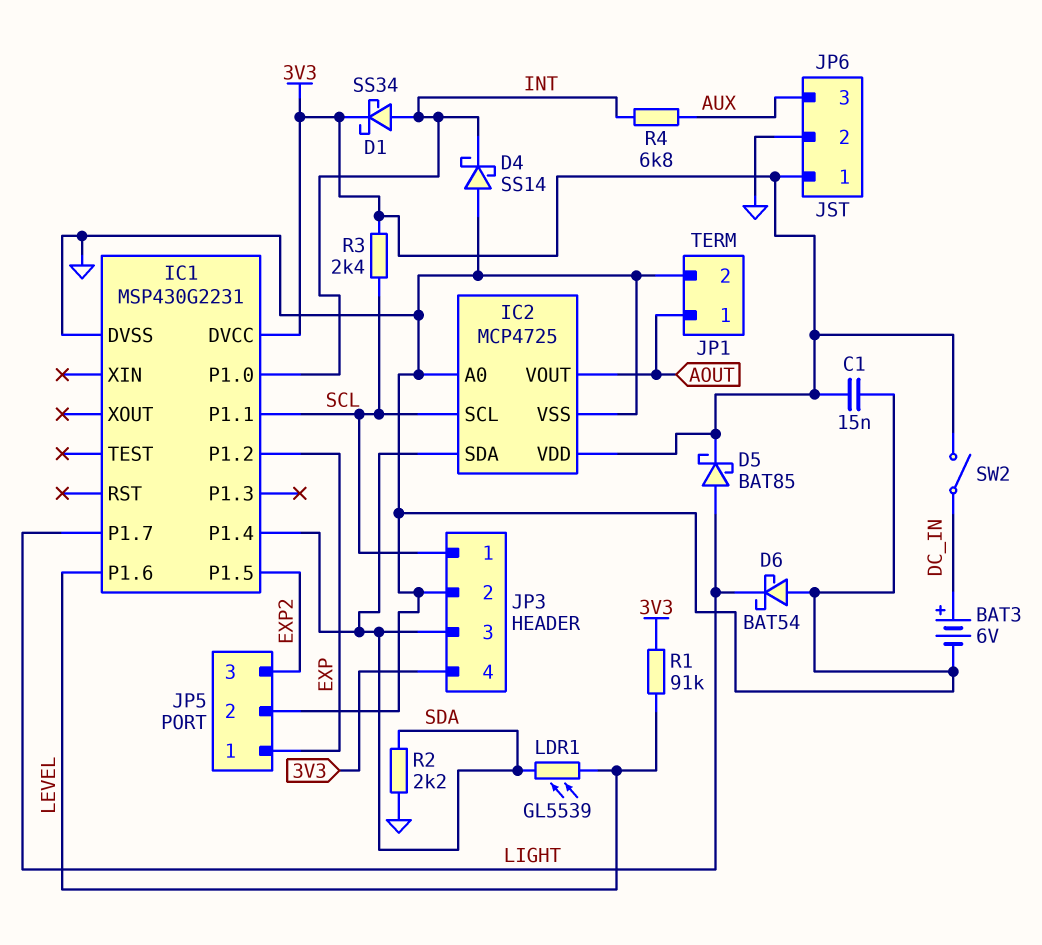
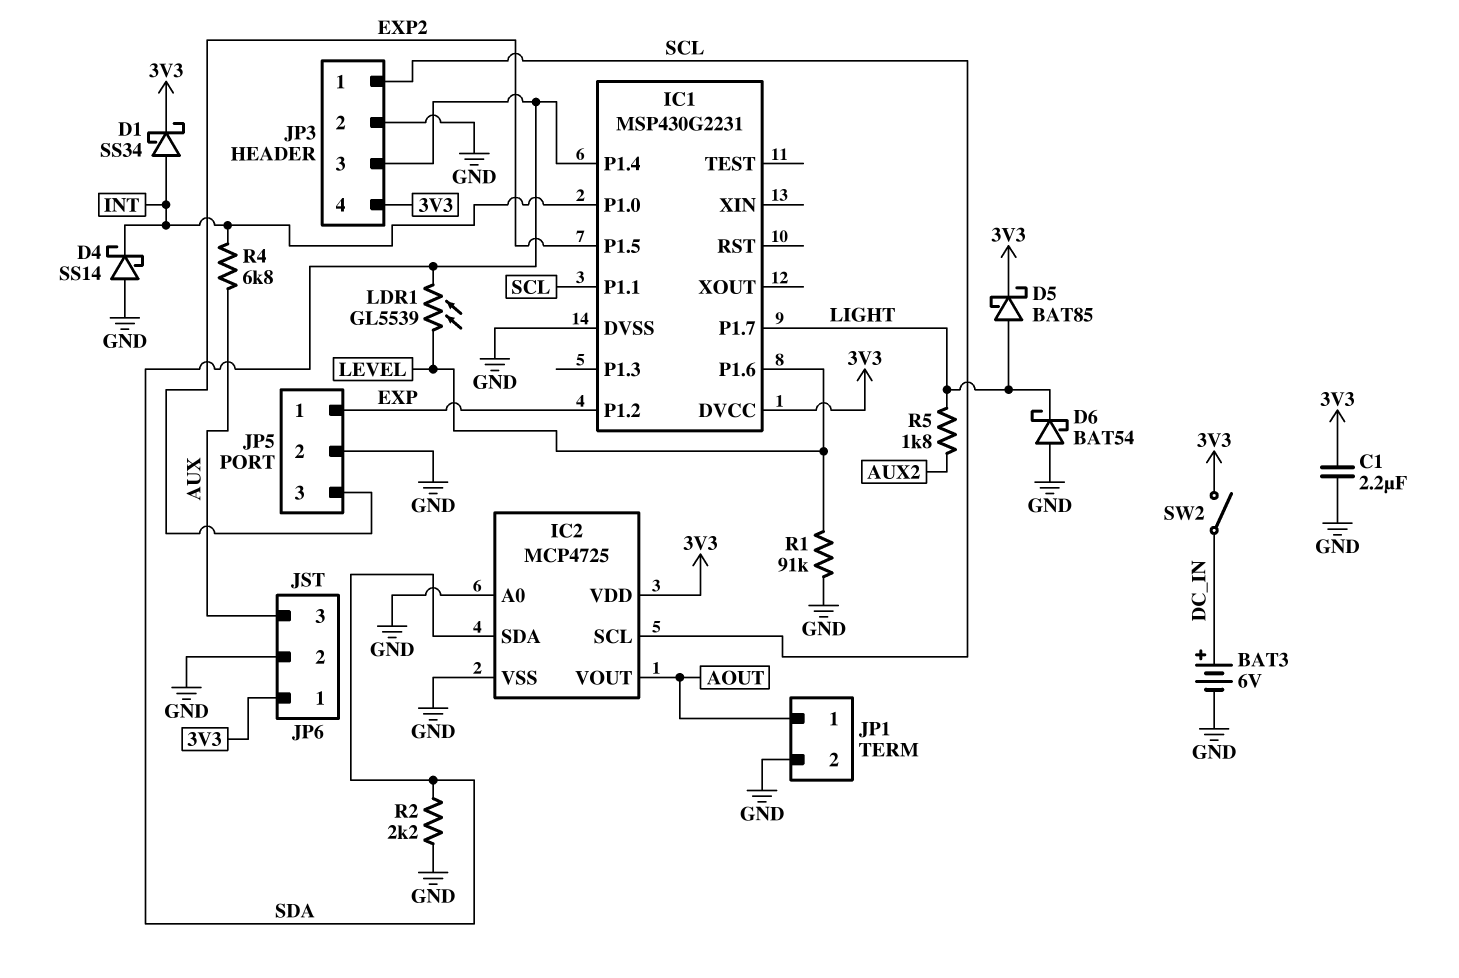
C1: 15nF (3V3, GND) -> 2.2uF (3V3, GND)
R1: 91k (3V3, LEVEL) -> 91k (GND, LEVEL)
R3: 2.4k (3V3, SCL) -> none
R5: none -> 1.8k (AUX2, LIGHT)

